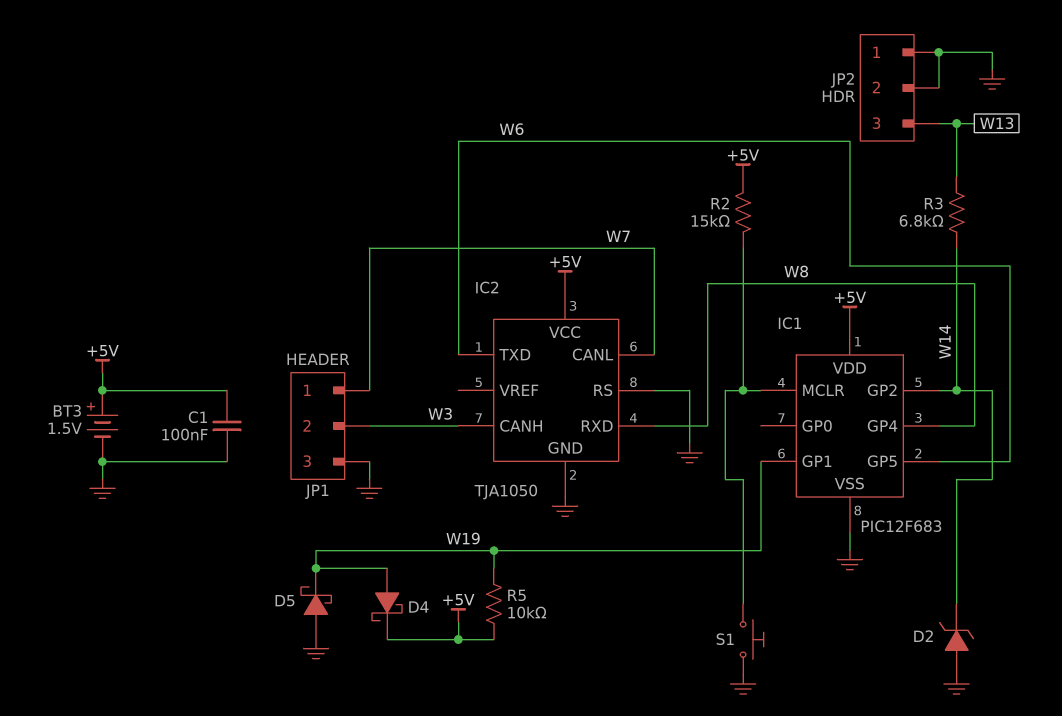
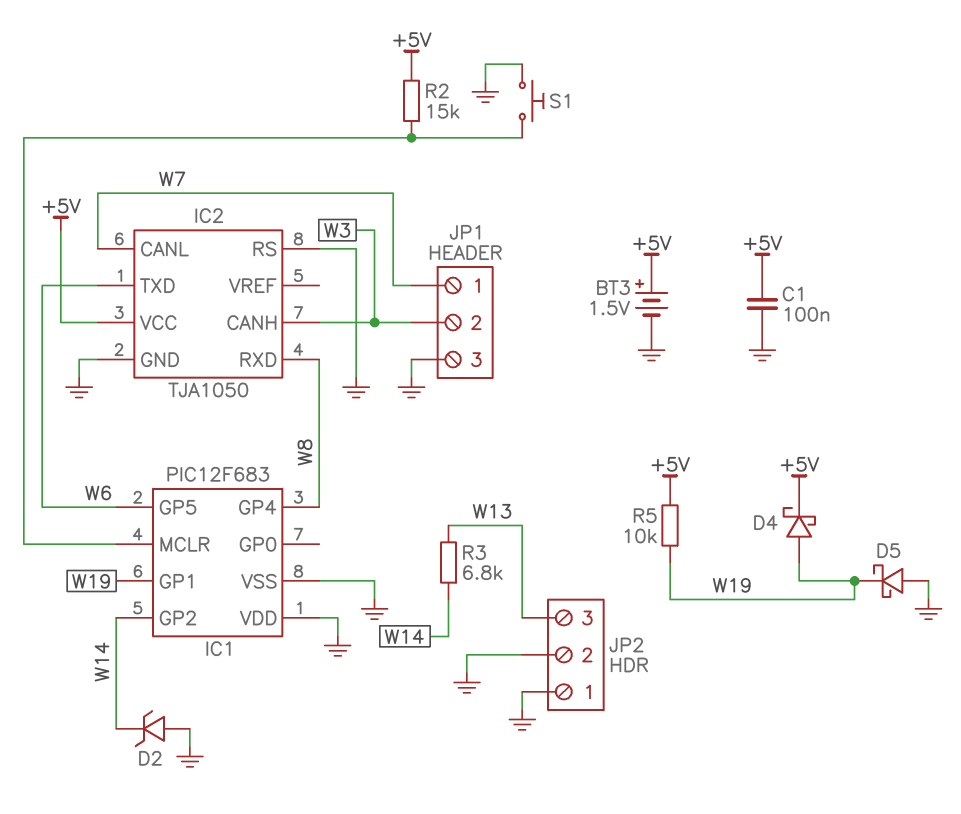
IC1 pin VDD: +5V -> GND

